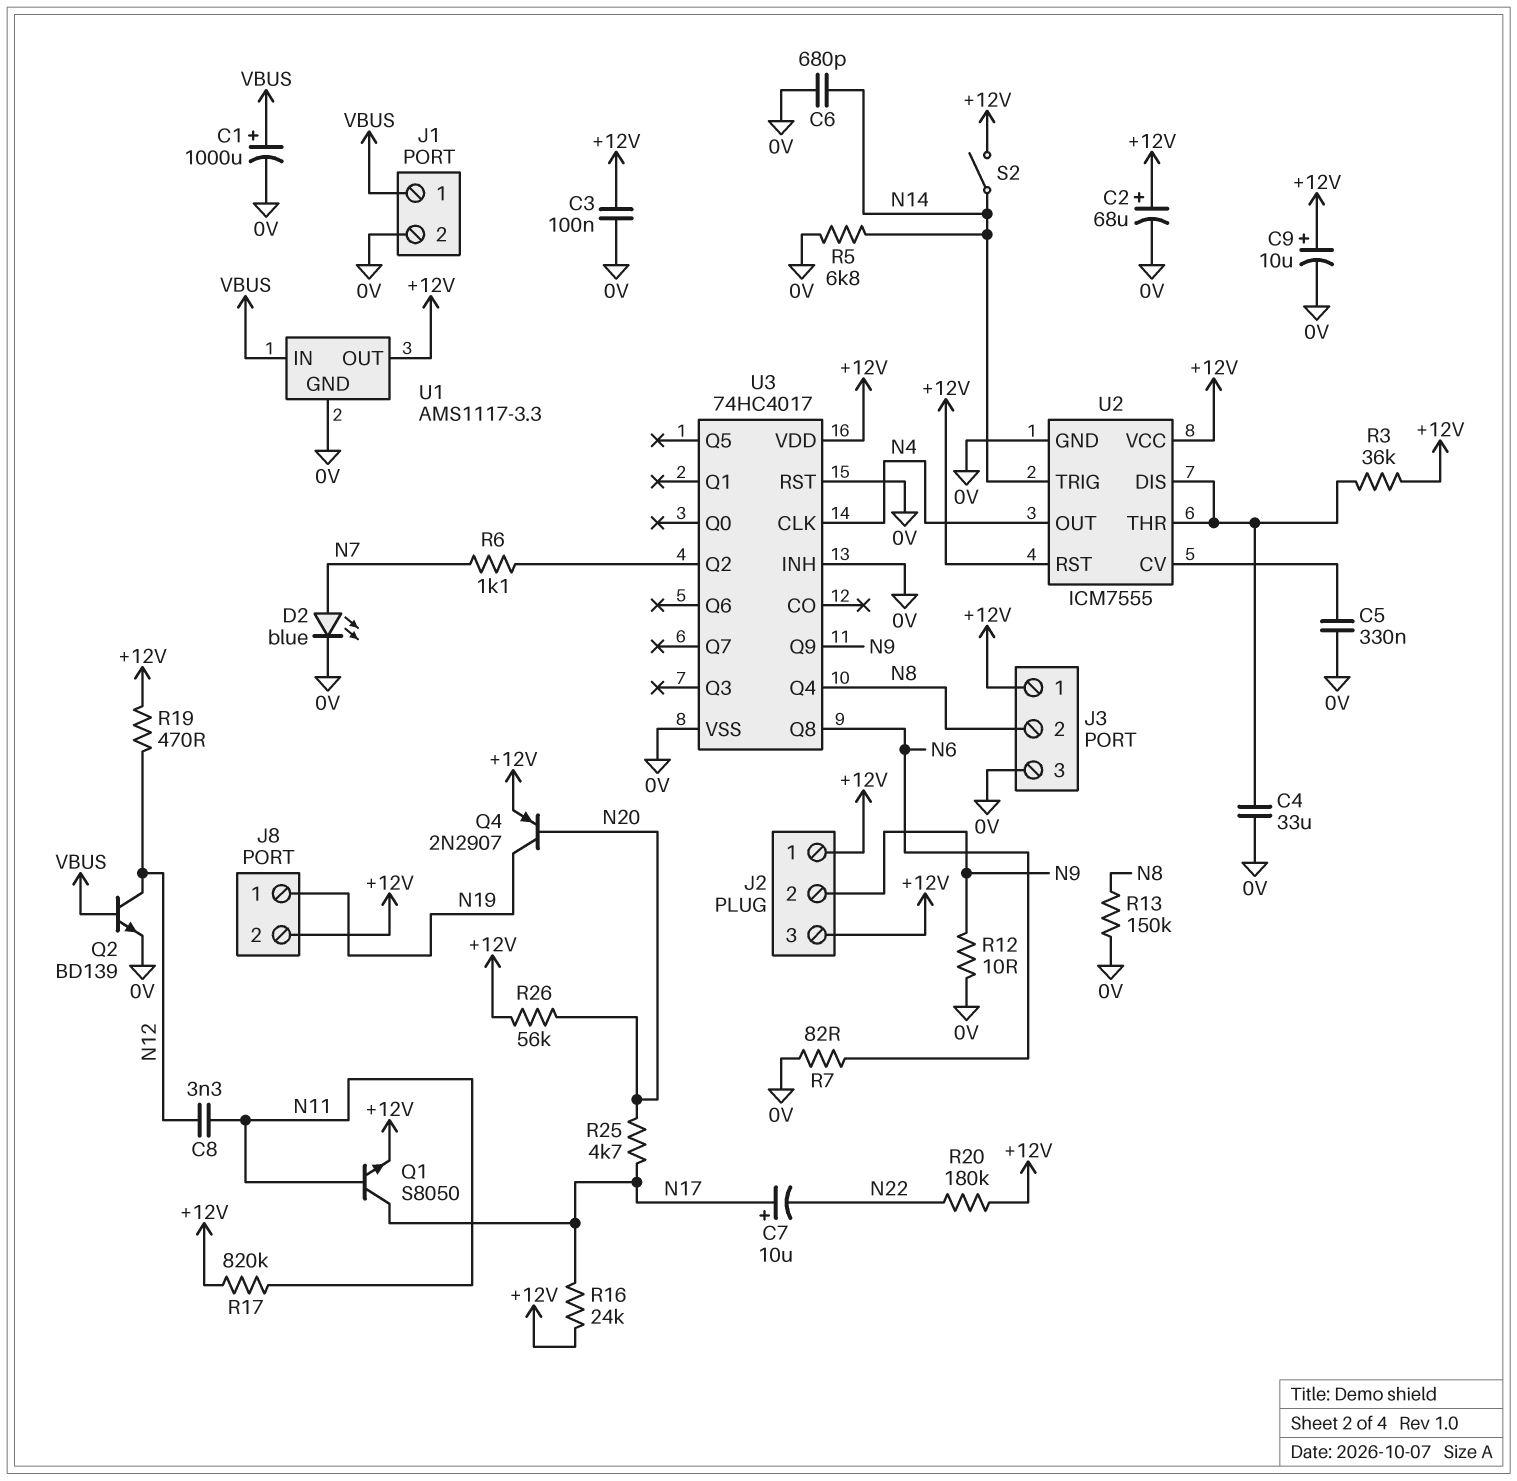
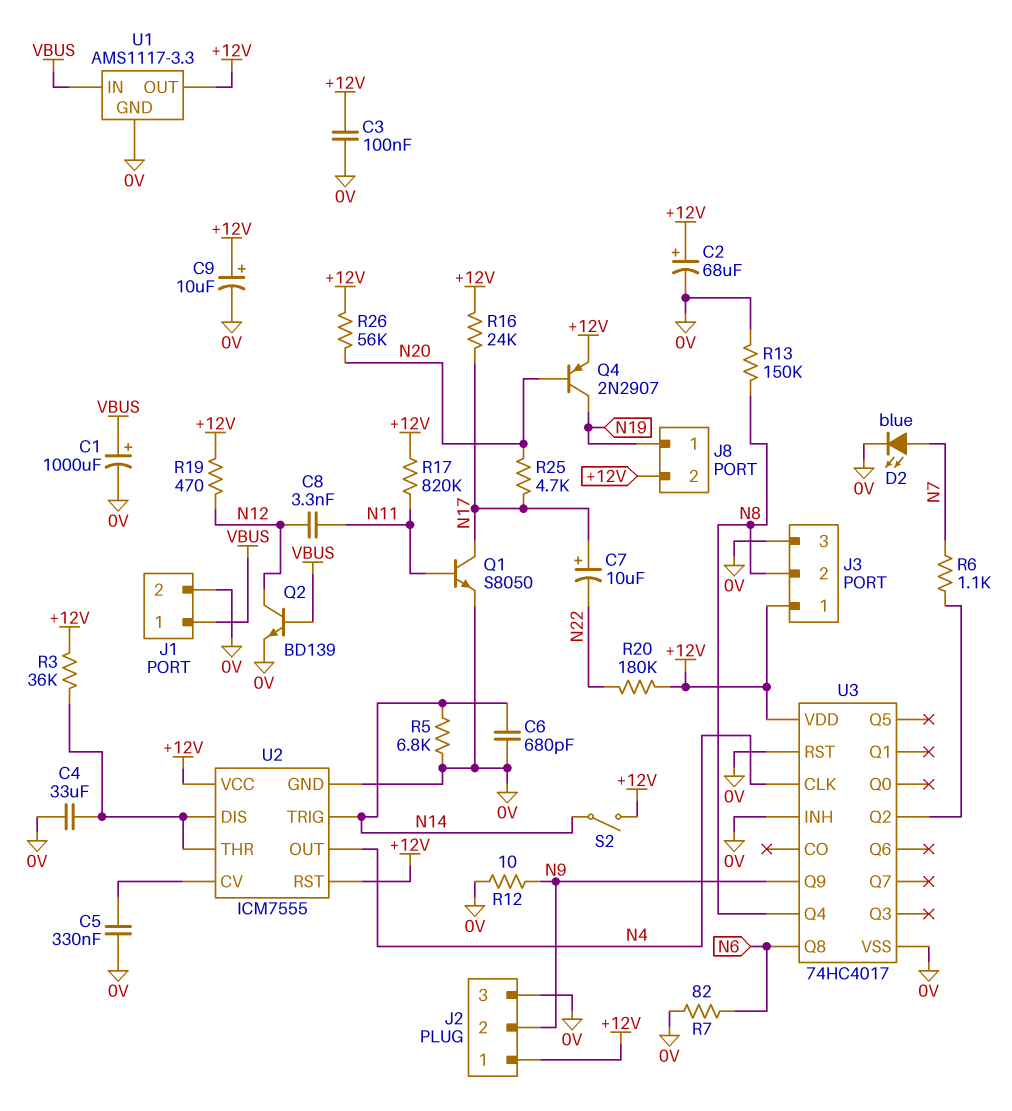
J2 pin 3: +12V -> 0V
Q1: NPN S8050 (B N11, C N17, E +12V) -> NPN S8050 (B N11, C N17, E 0V)

